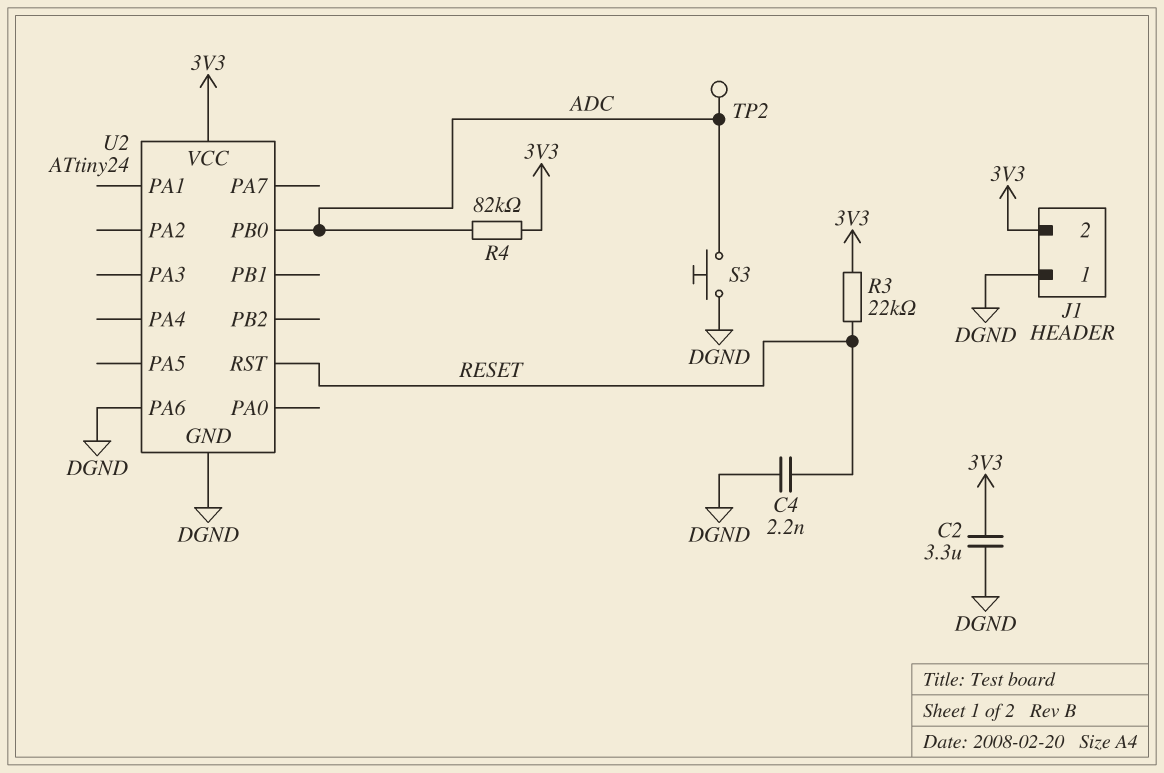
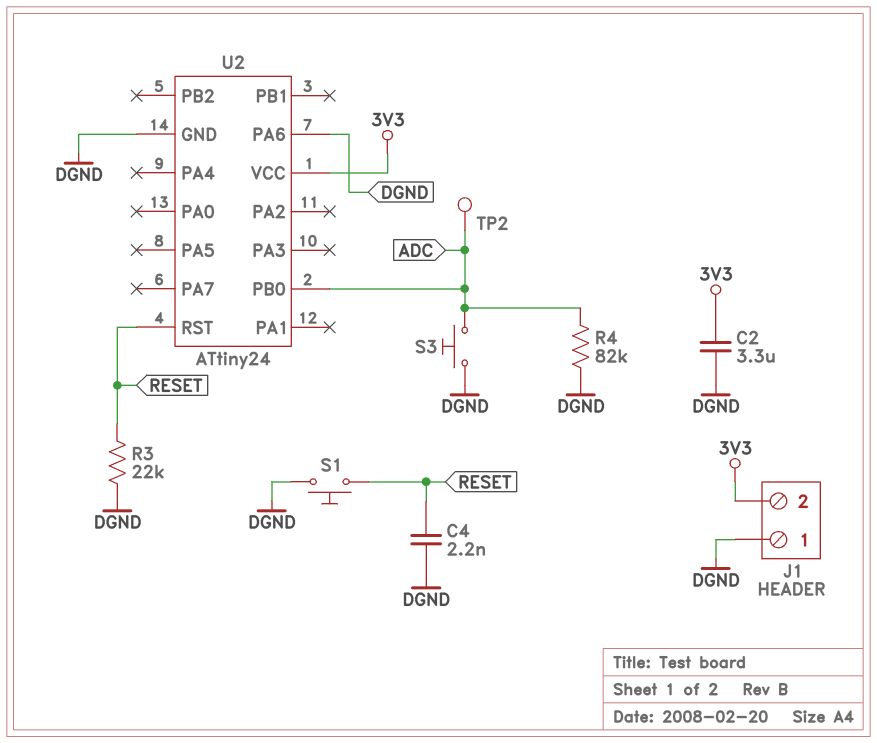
R3: 22k (3V3, RESET) -> 22k (DGND, RESET)
R4: 82k (3V3, ADC) -> 82k (ADC, DGND)
S1: none -> button (DGND, RESET)

